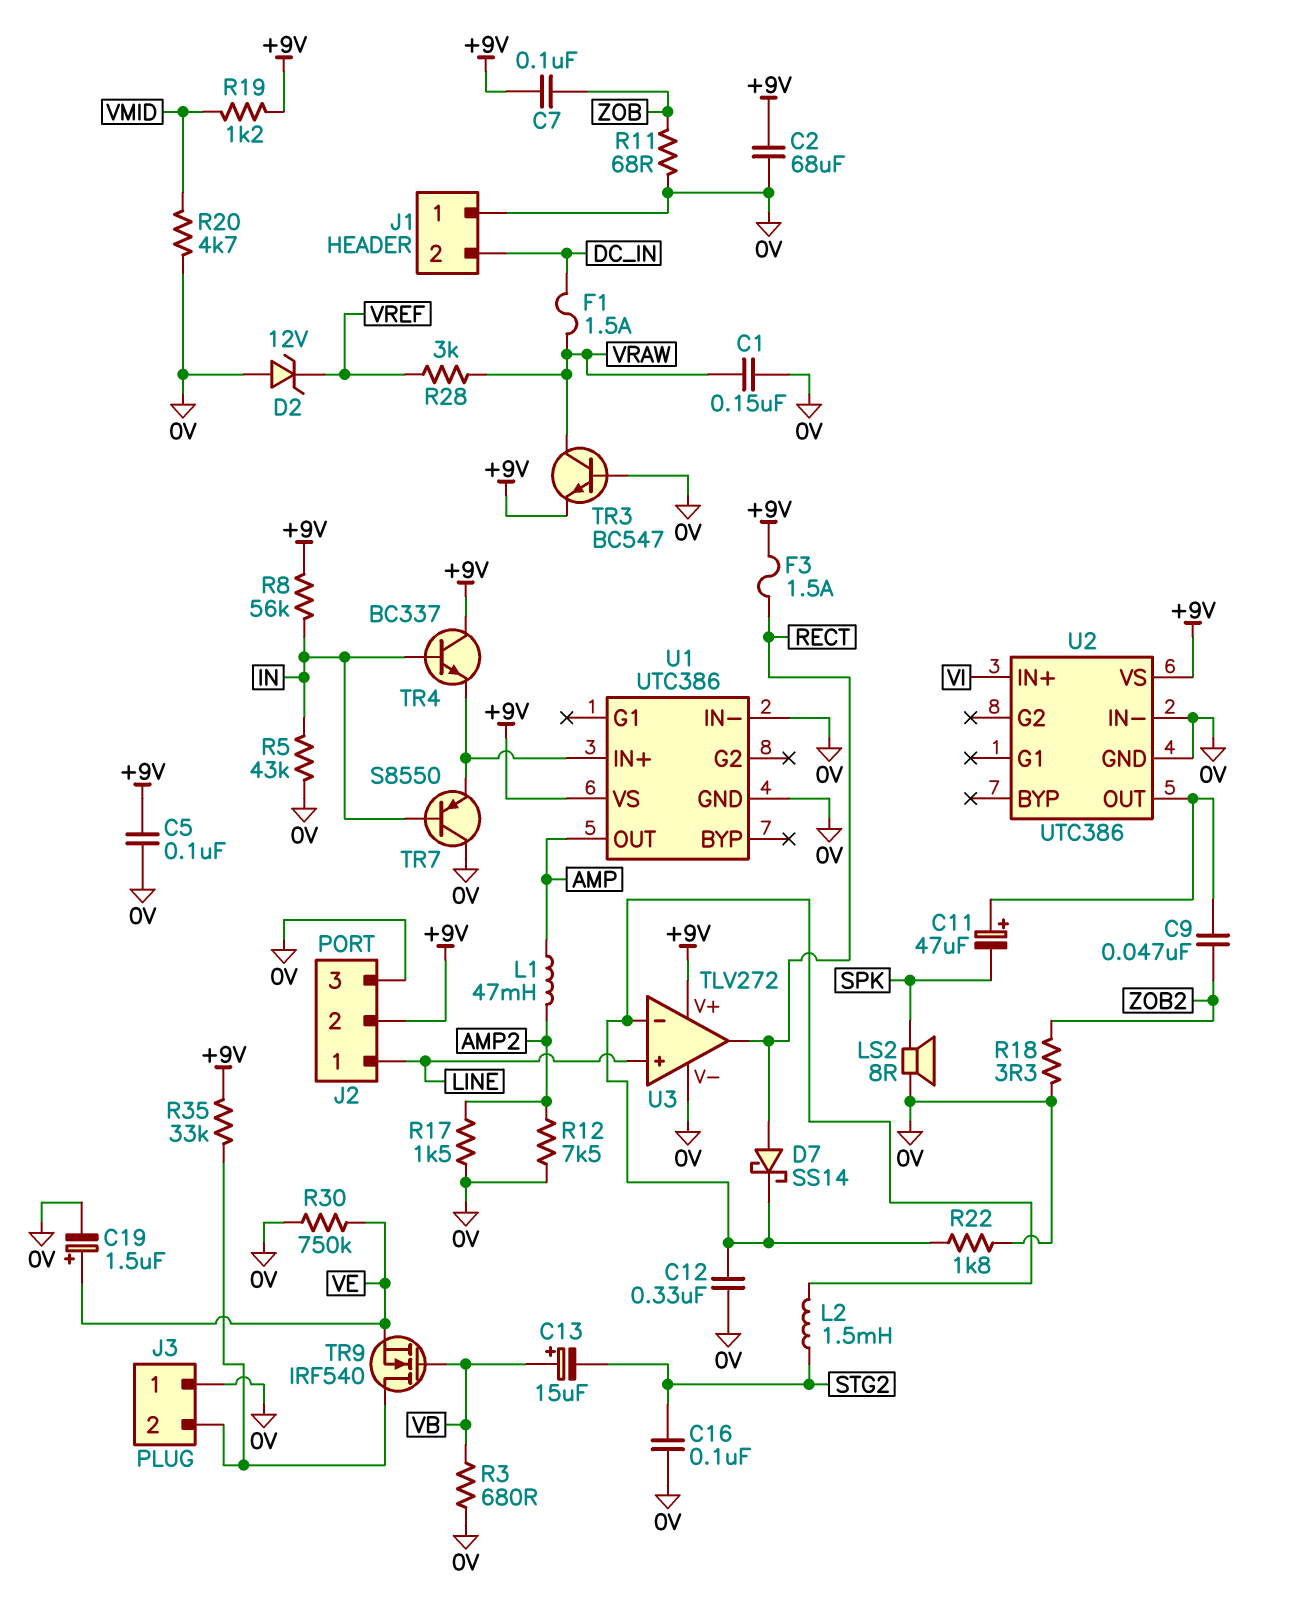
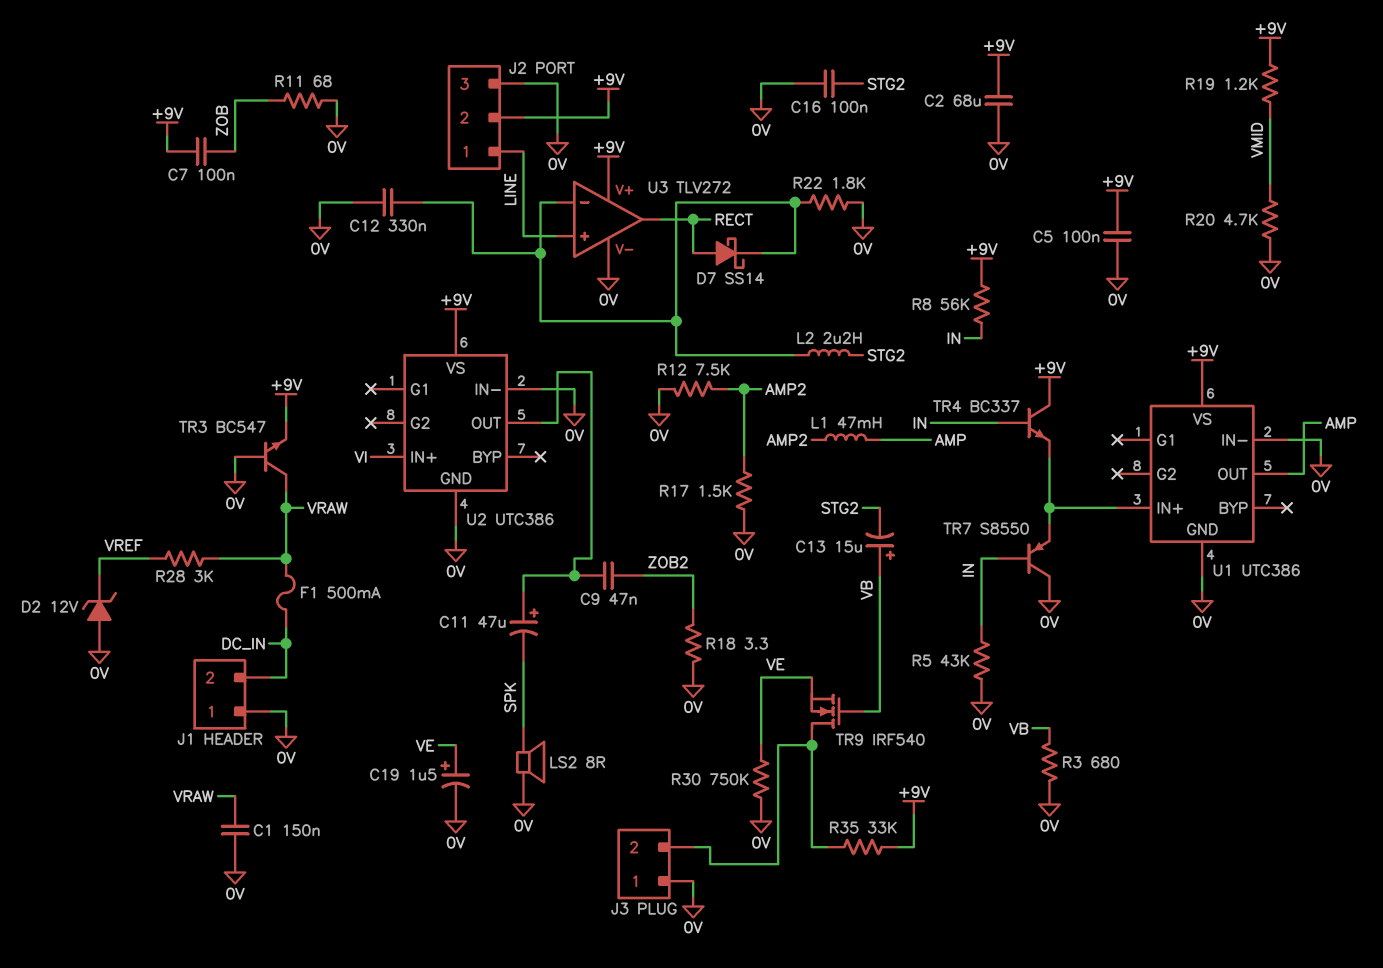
F1: 1.5A (DC_IN, VRAW) -> 500mA (DC_IN, VRAW)
F3: 1.5A (+9V, RECT) -> none
L2: 1.5mH (STG2, U3/in-) -> 2.2uH (STG2, U3/in-)

